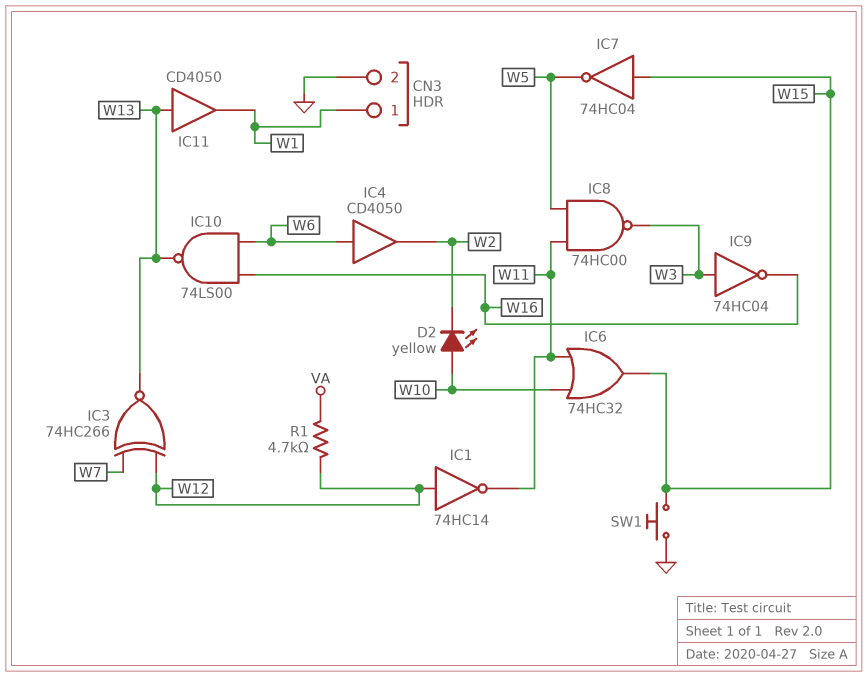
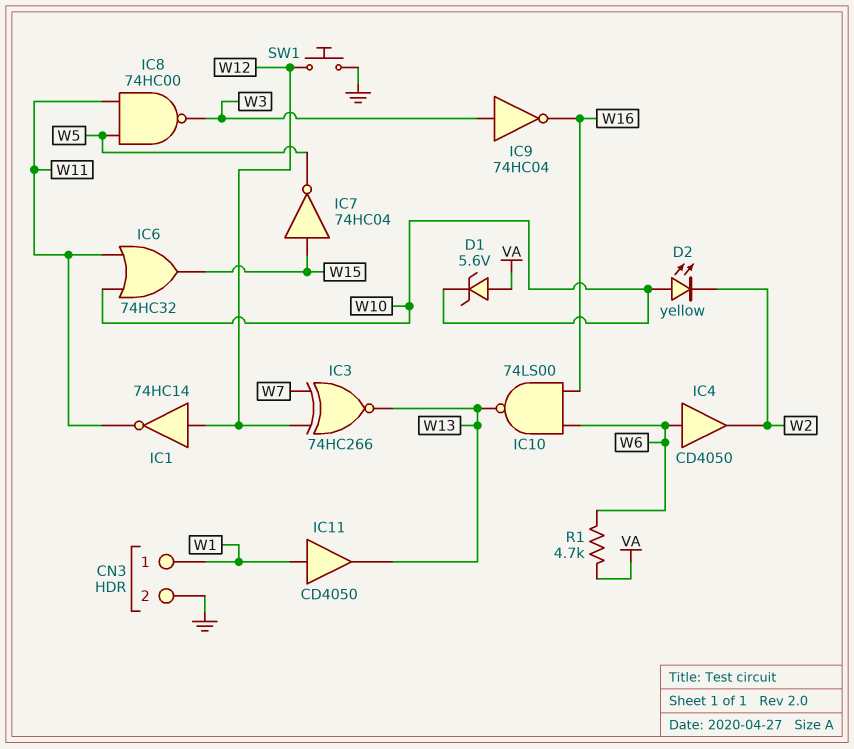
D1: none -> zener 5.6V (A VA, K W10)
IC11: buffer CD4050 (in W13, out W1) -> buffer CD4050 (in W1, out W13)
R1: 4.7k (VA, W12) -> 4.7k (VA, W6)
SW1: button (GND, W15) -> button (GND, W12)

